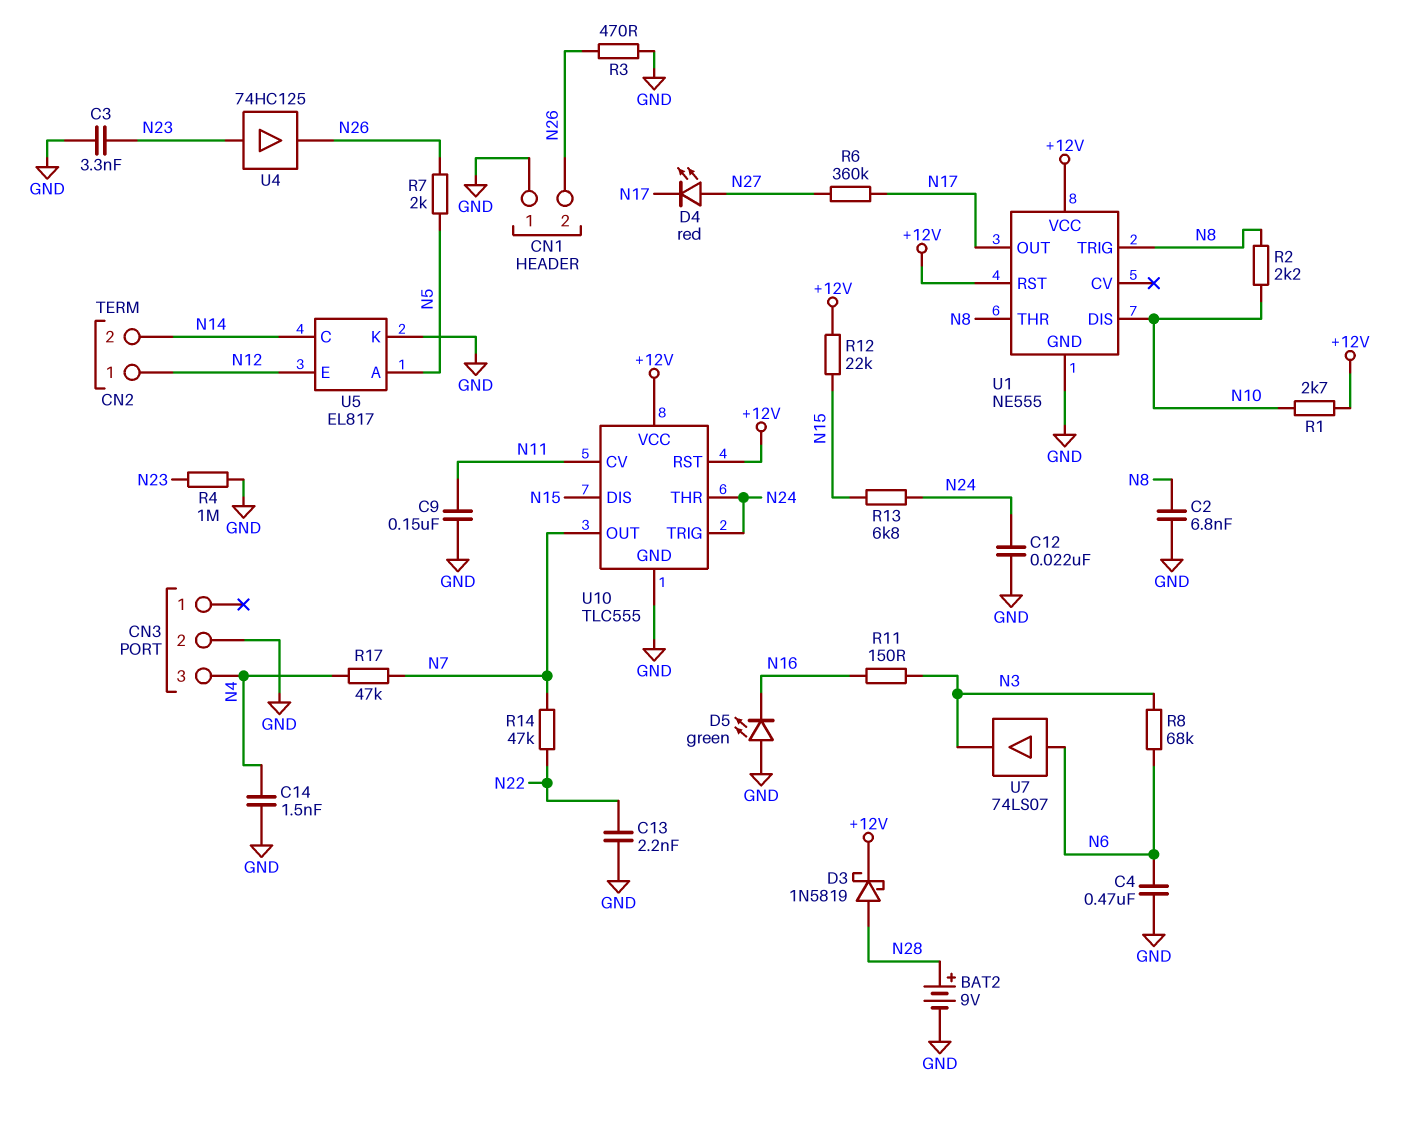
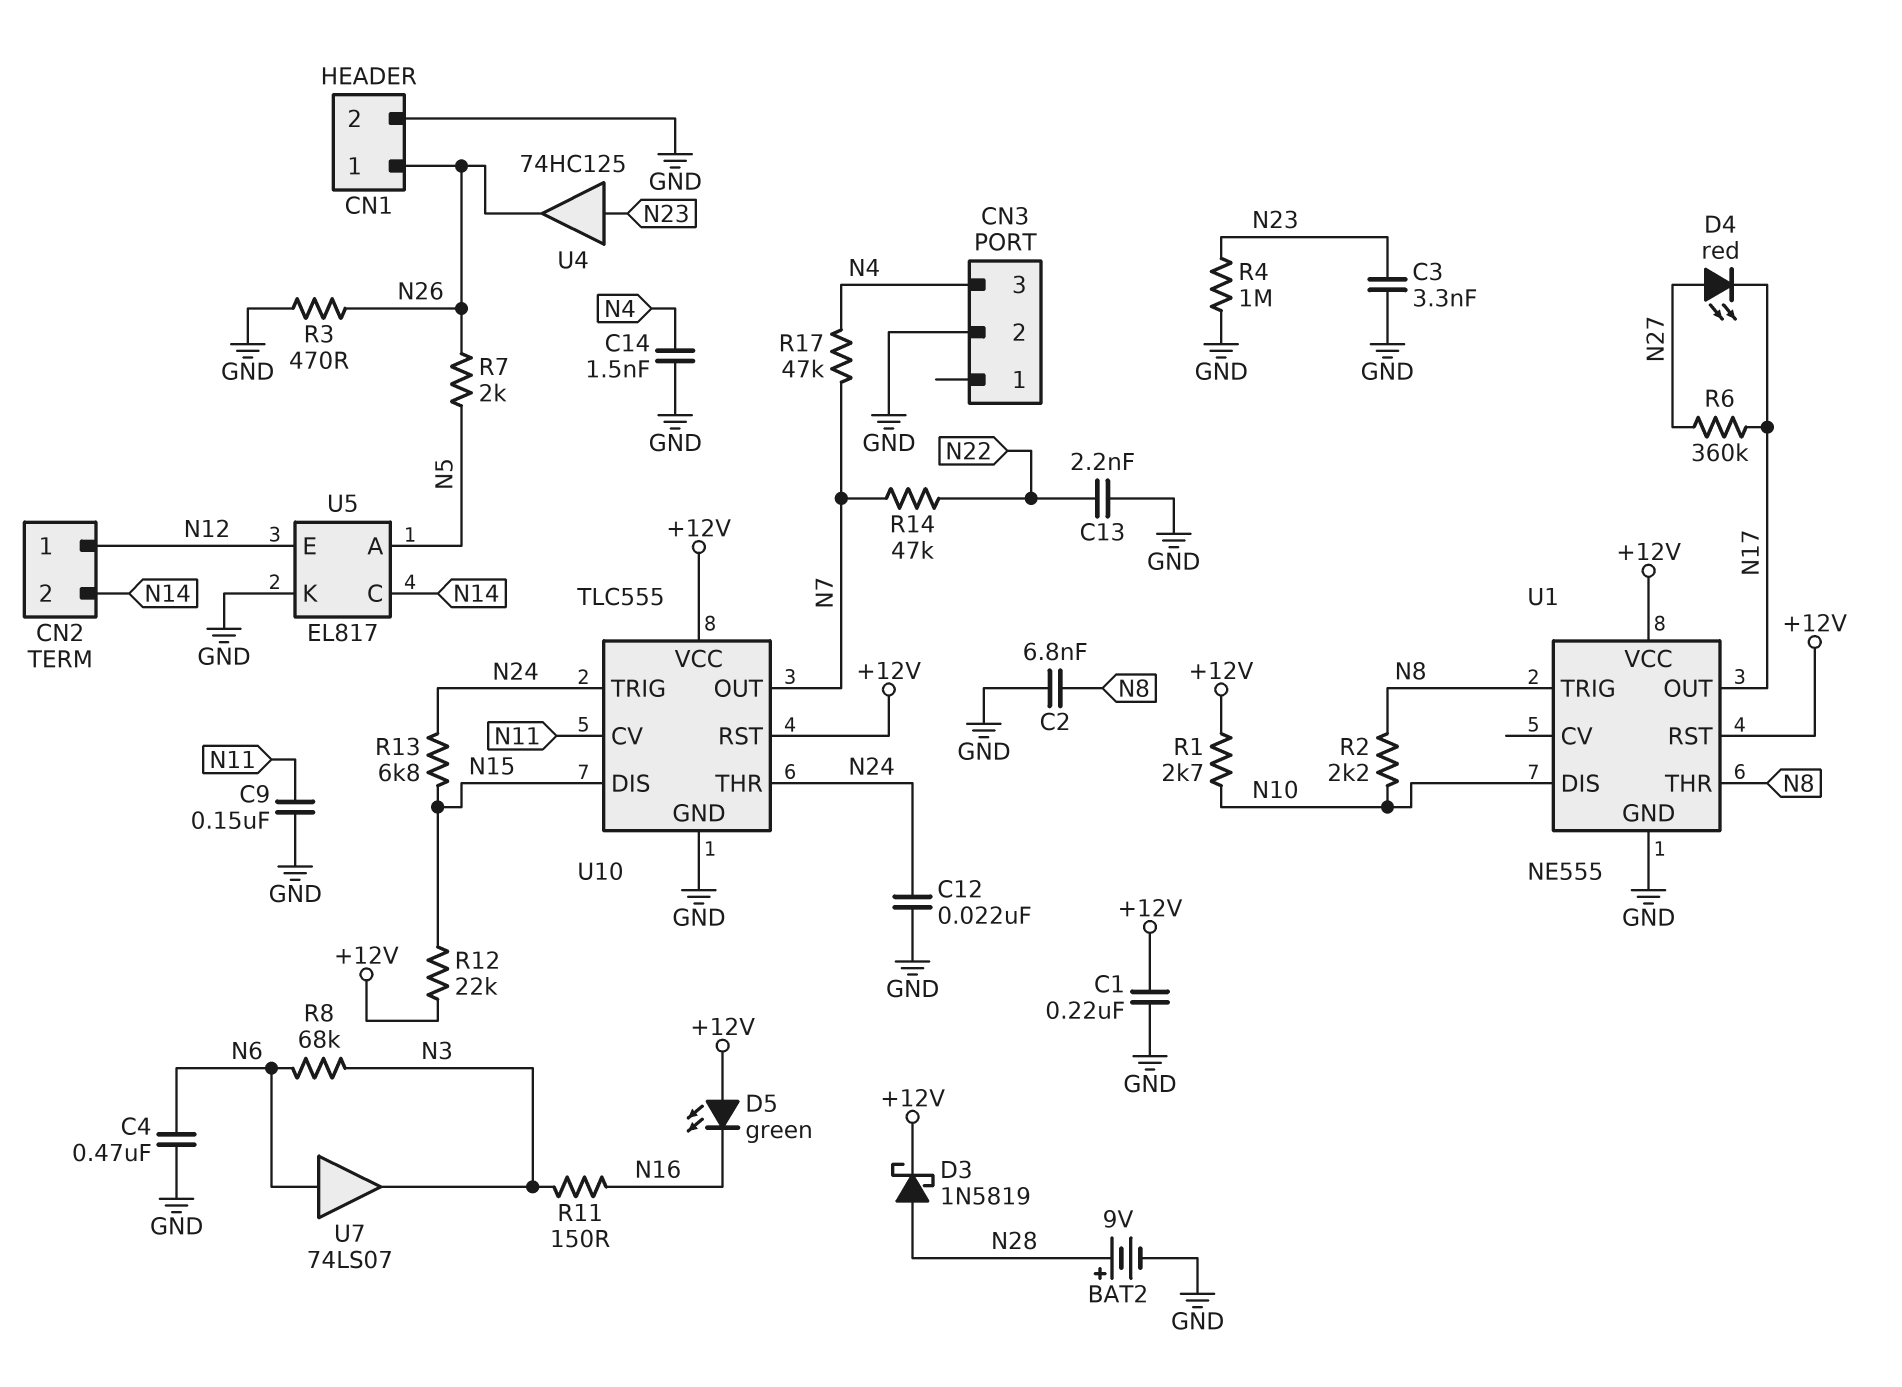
C1: none -> 220nF (+12V, GND)
CN1 pin 1: GND -> N26
CN1 pin 2: N26 -> GND
D5: LED green (A GND, K N16) -> LED green (A +12V, K N16)

